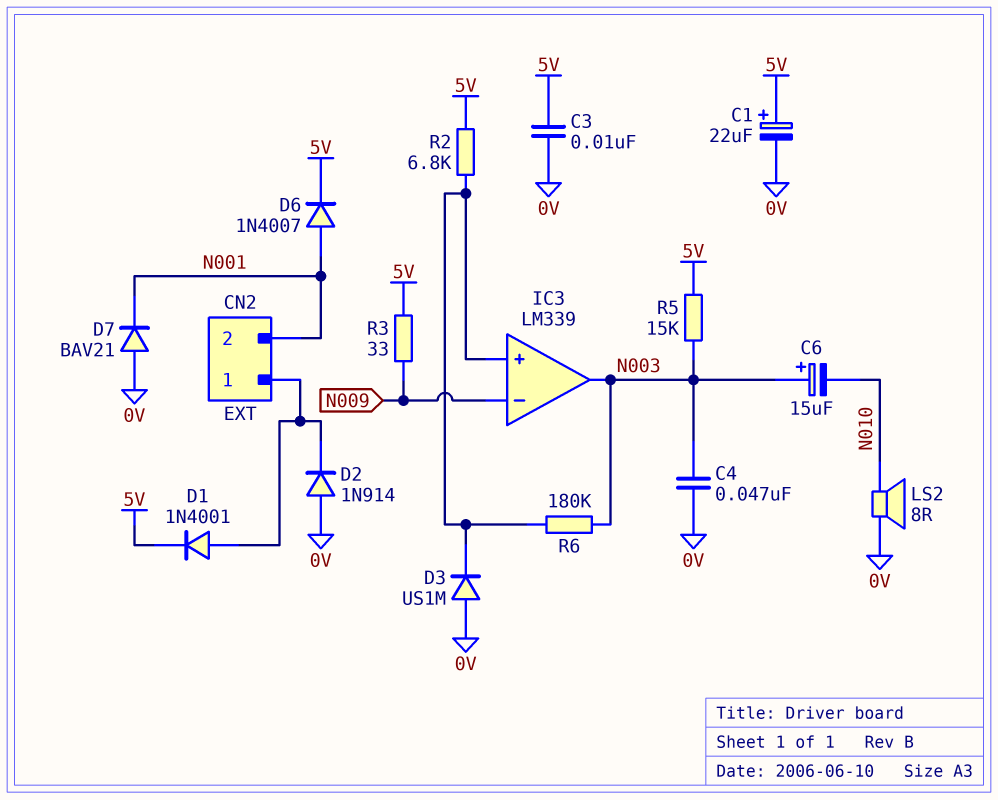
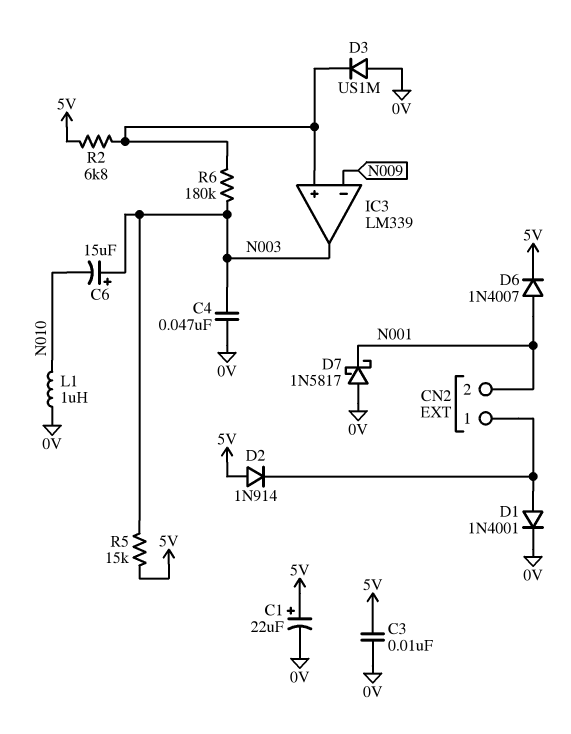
D1: diode 1N4001 (A CN2/1, K 5V) -> diode 1N4001 (A CN2/1, K 0V)
D2: diode 1N914 (A 0V, K CN2/1) -> diode 1N914 (A 5V, K CN2/1)
D7: diode BAV21 (A 0V, K N001) -> schottky 1N5817 (A 0V, K N001)
L1: none -> 1uH (0V, N010)
LS2: speaker 8R (0V, N010) -> none
R3: 33 (5V, N009) -> none

